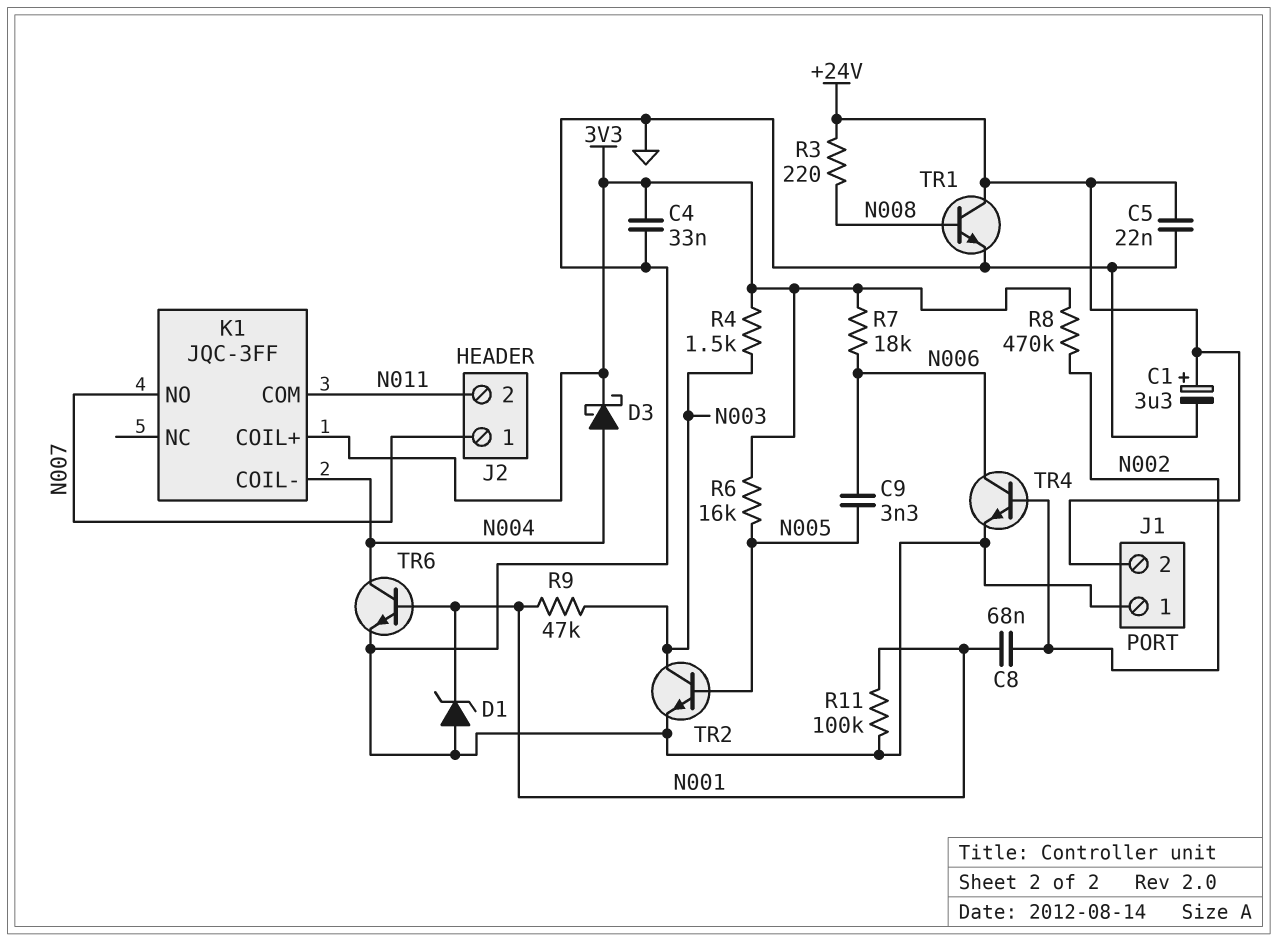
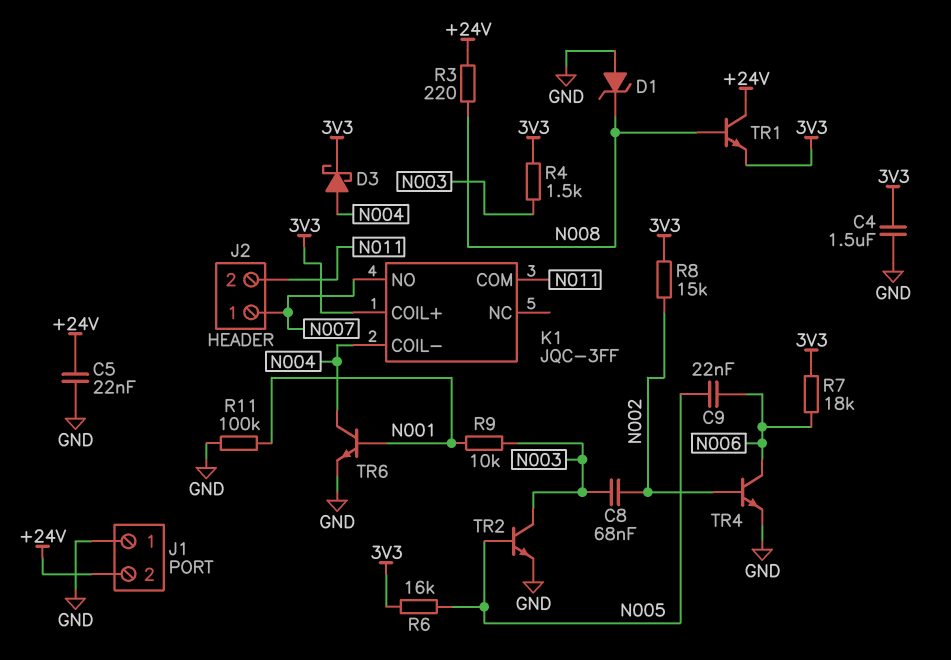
C1: 3.3uF (plus +24V, minus GND) -> none
C4: 33nF (3V3, GND) -> 1.5uF (3V3, GND)
C8: 68nF (N001, N002) -> 68nF (N002, N003)
C9: 3.3nF (N005, N006) -> 22nF (N005, N006)
D1: zener (A GND, K N001) -> zener (A GND, K N008)
R8: 470k (3V3, N002) -> 15k (3V3, N002)
R9: 47k (N001, N003) -> 10k (N001, N003)
TR1: NPN (B N008, C +24V, E GND) -> NPN (B N008, C +24V, E 3V3)

